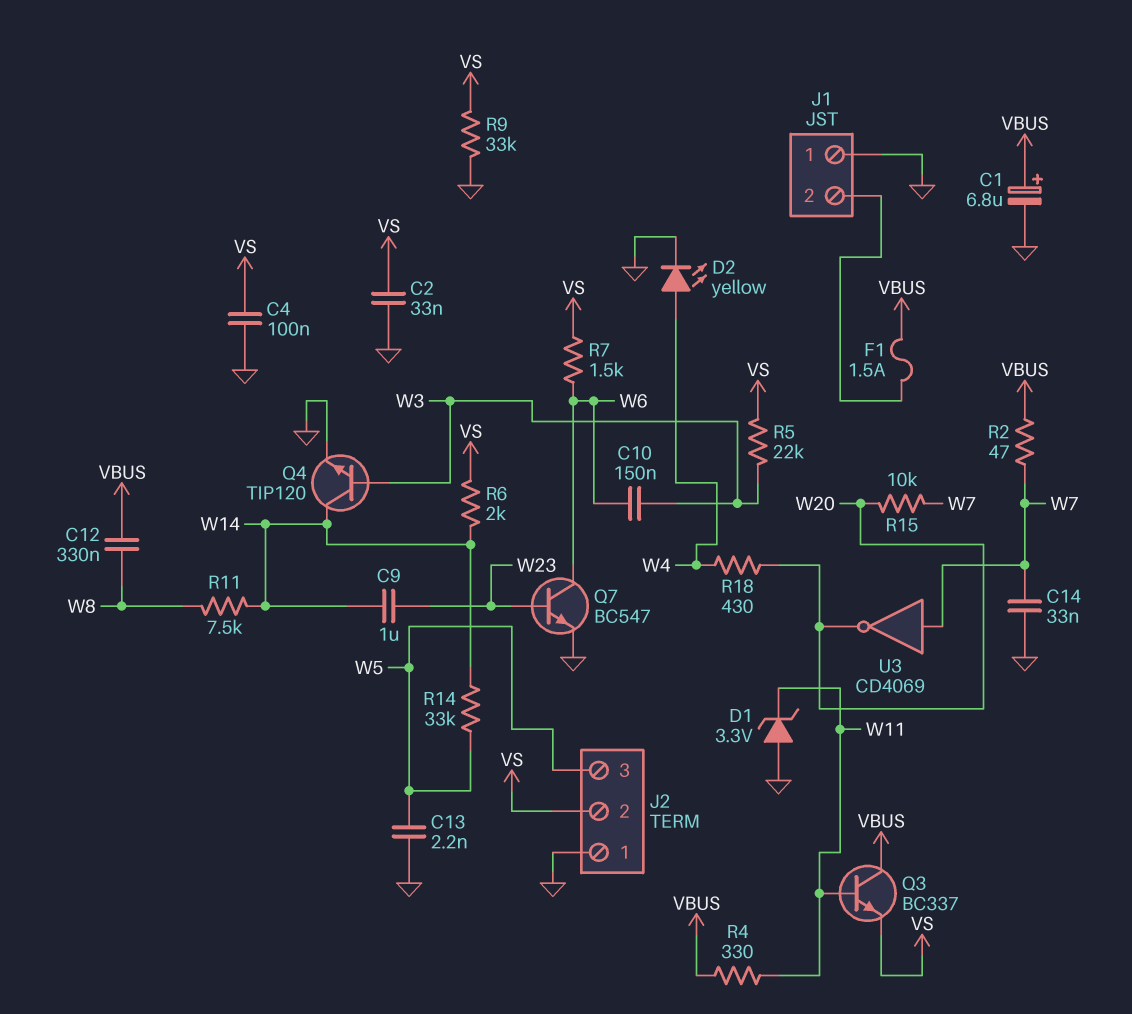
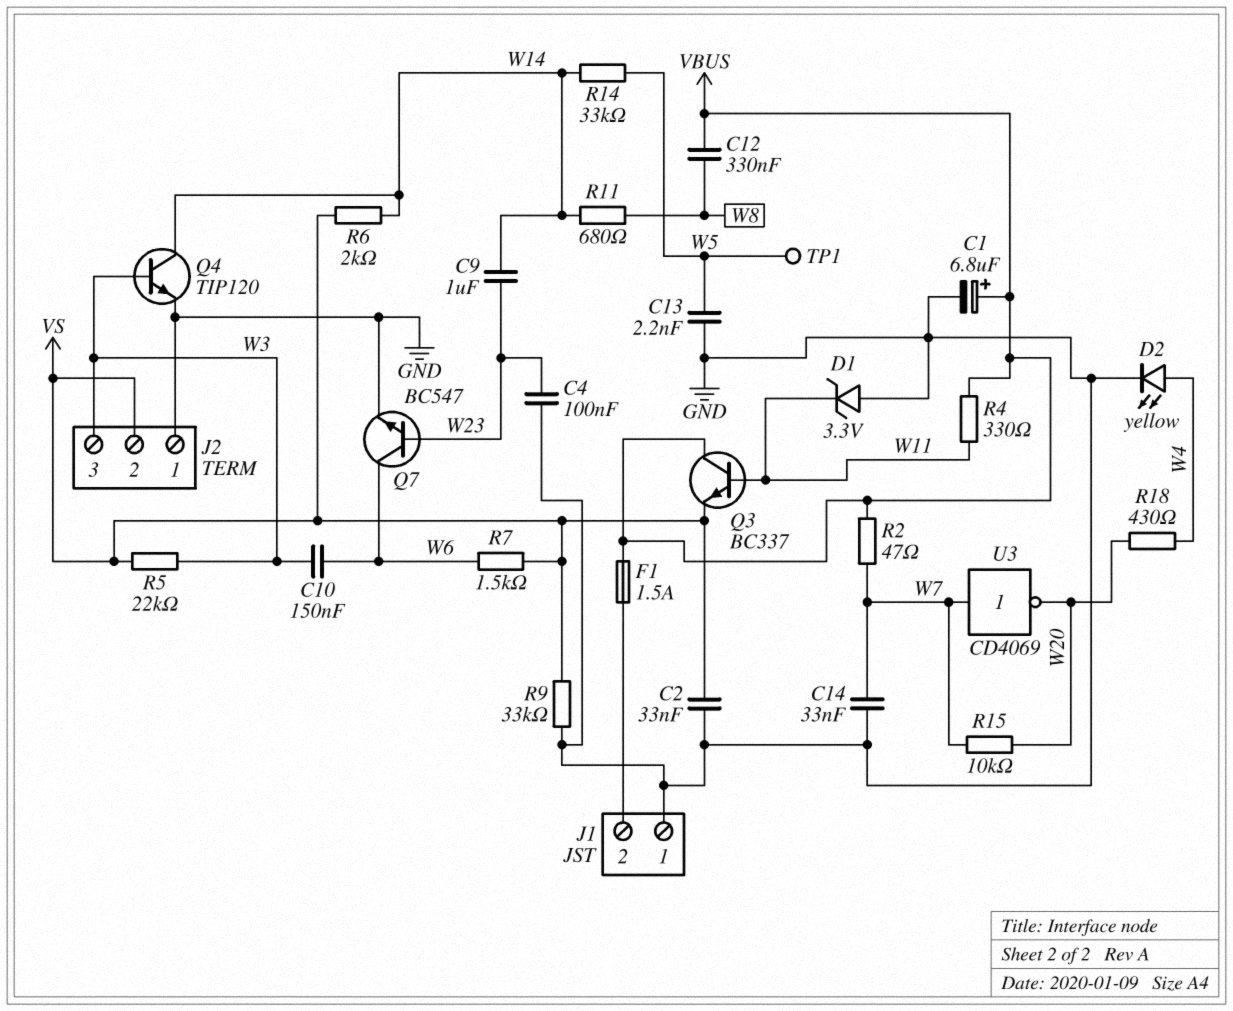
C4: 100nF (GND, VS) -> 100nF (GND, W23)
J2 pin 3: W5 -> W3
R11: 7.5k (W8, W14) -> 680 (W8, W14)
TP1: none -> test point (W5)

